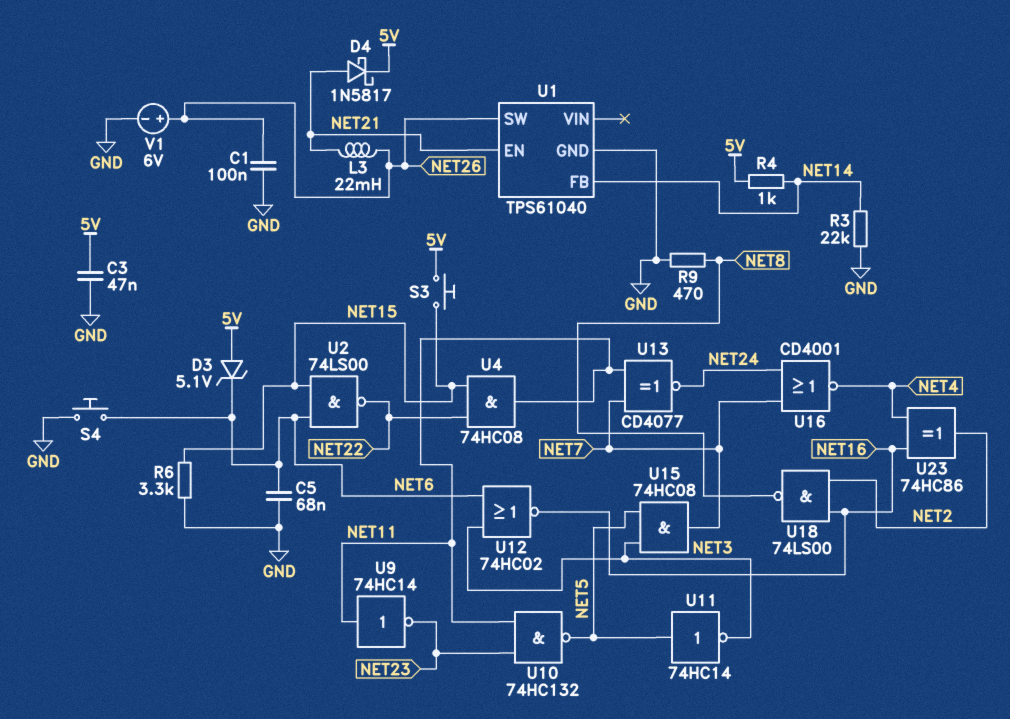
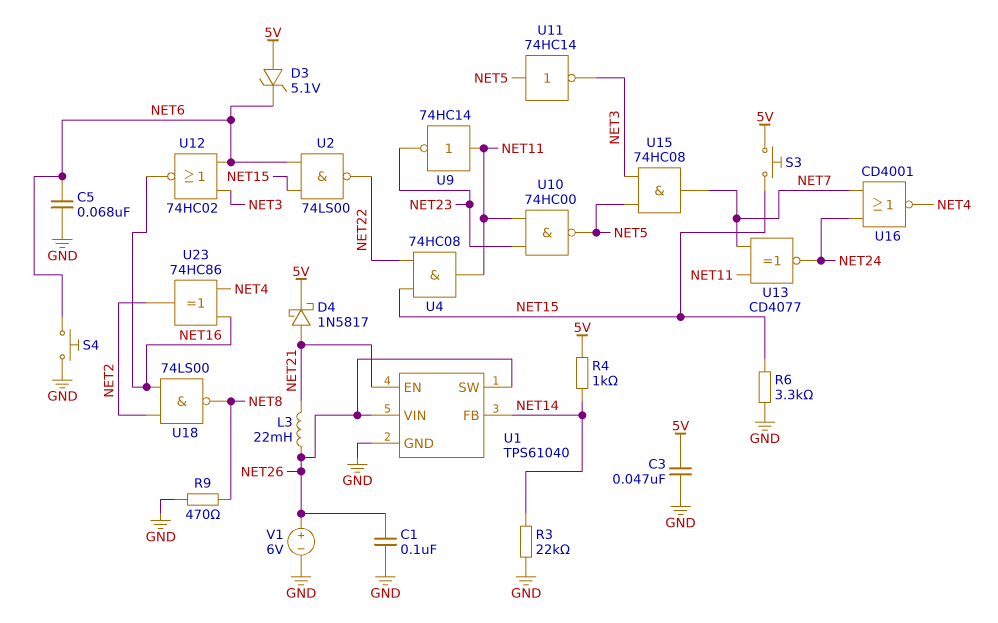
U1 pin VIN: none -> NET26
U10: NAND 74HC132 (in NET11, in NET23, out NET5) -> NAND 74HC00 (in NET11, in NET23, out NET5)

